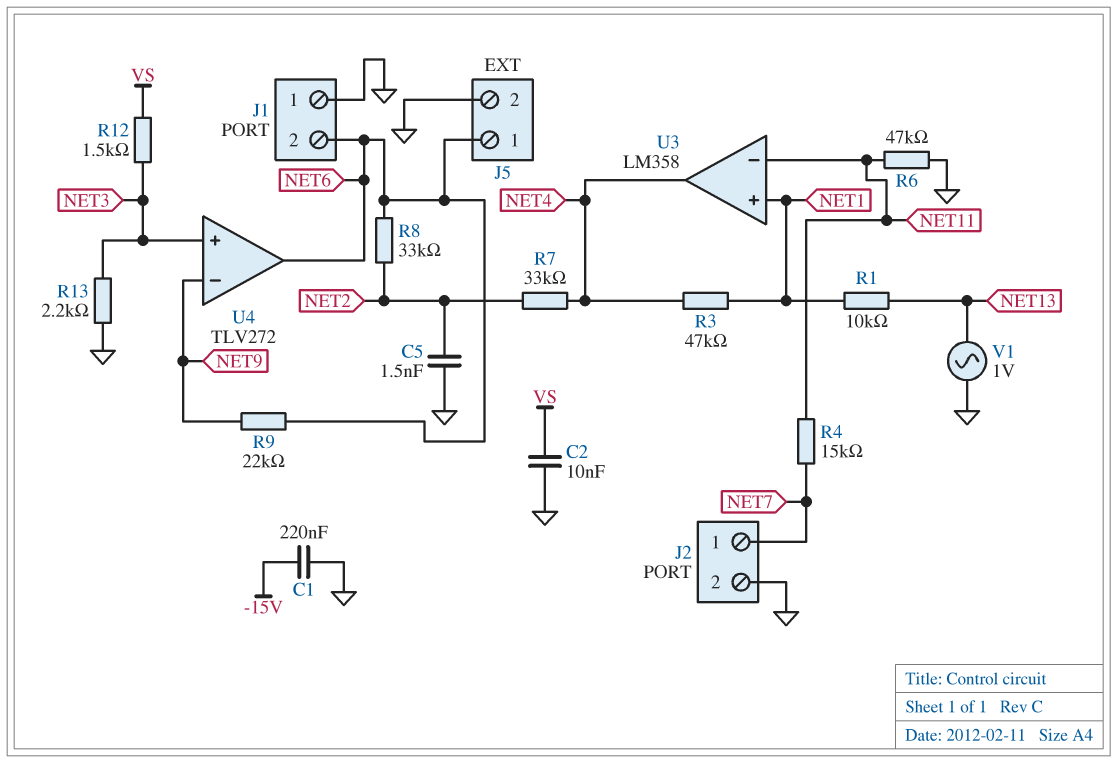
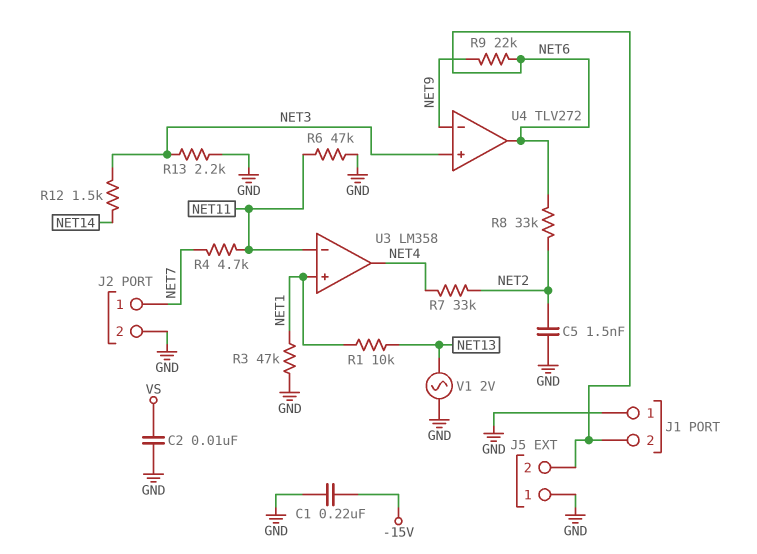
J5 pin 1: NET6 -> GND
J5 pin 2: GND -> NET6
R3: 47k (NET1, NET4) -> 47k (GND, NET1)
R4: 15k (NET7, NET11) -> 4.7k (NET7, NET11)
R12: 1.5k (NET3, VS) -> 1.5k (NET3, NET14)
V1: AC 1V (GND, NET13) -> AC 2V (GND, NET13)

